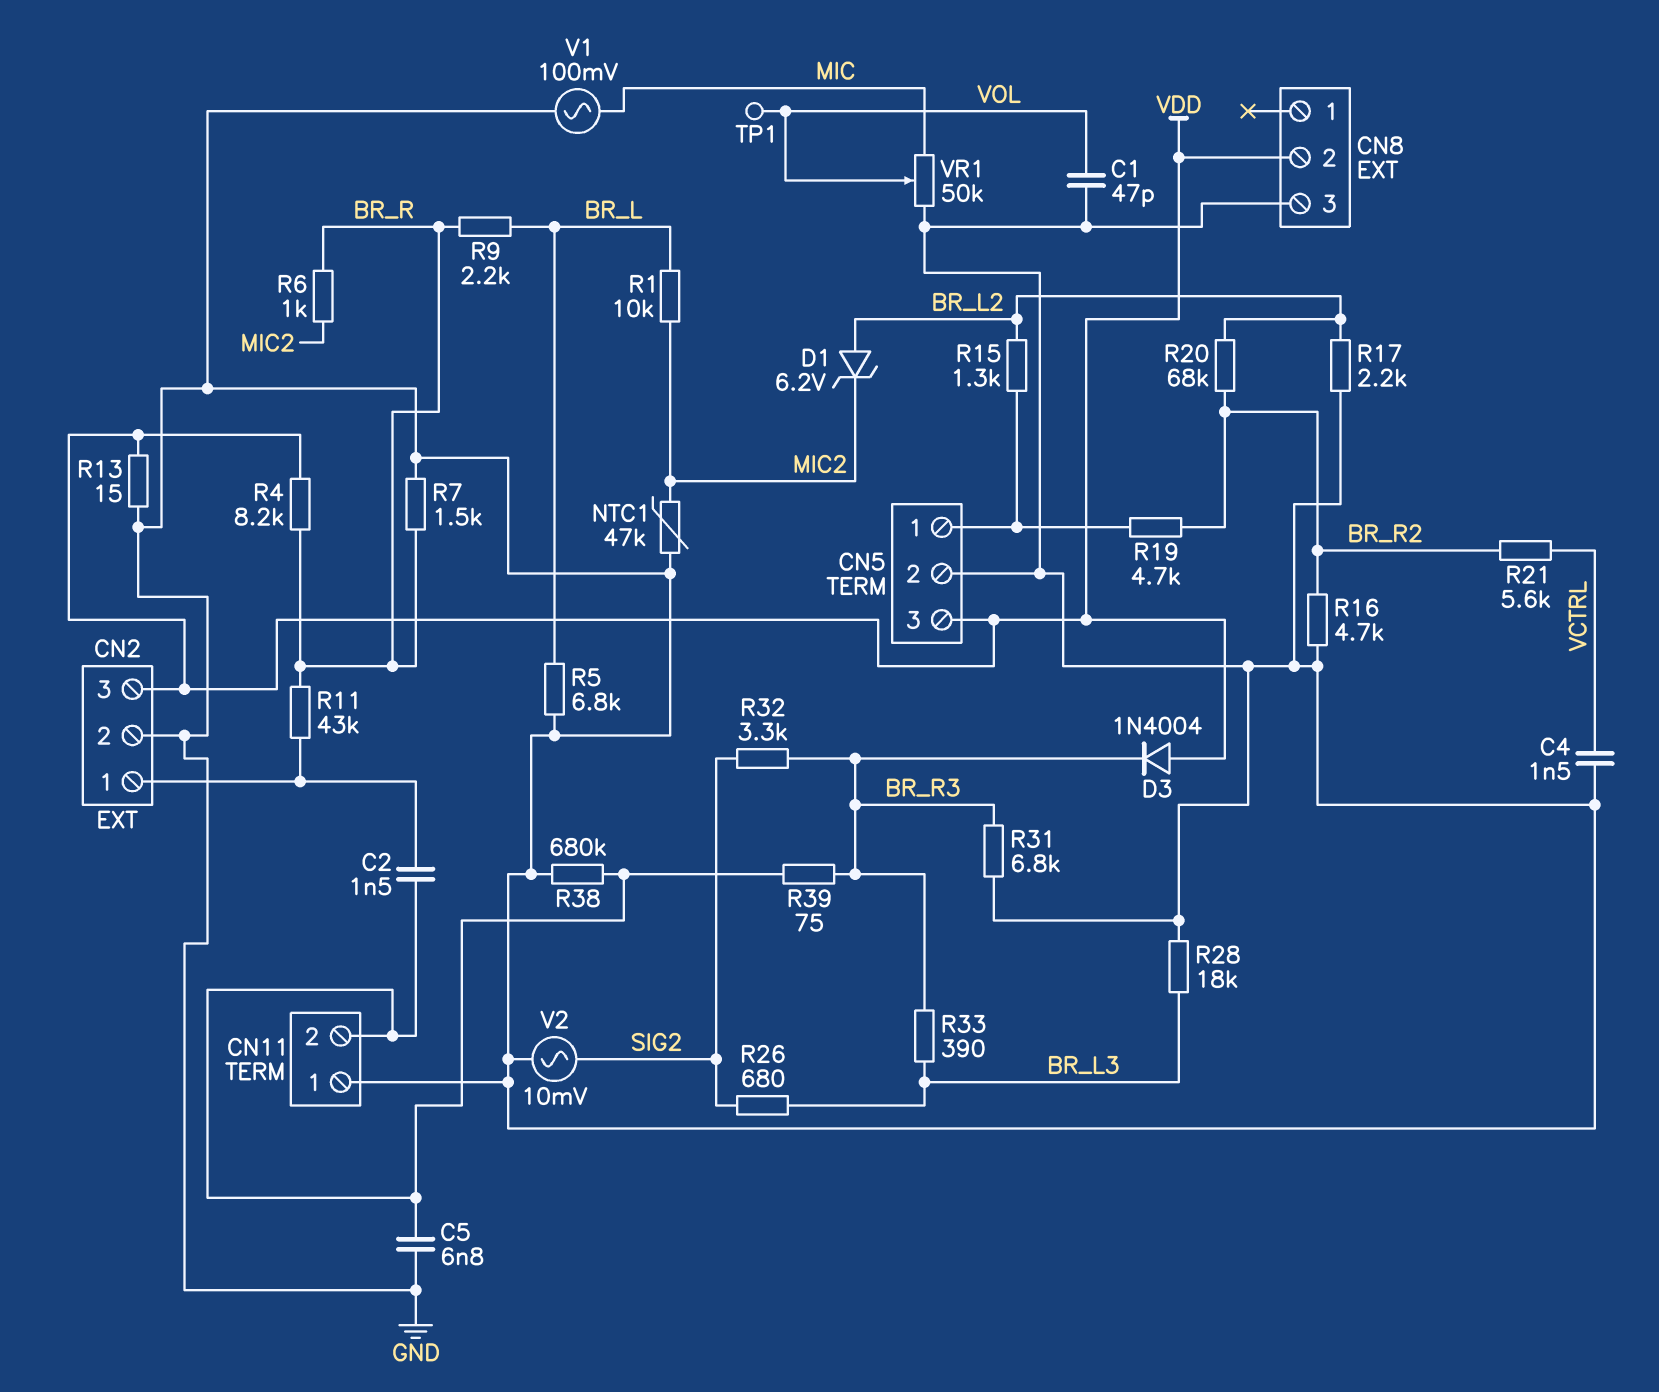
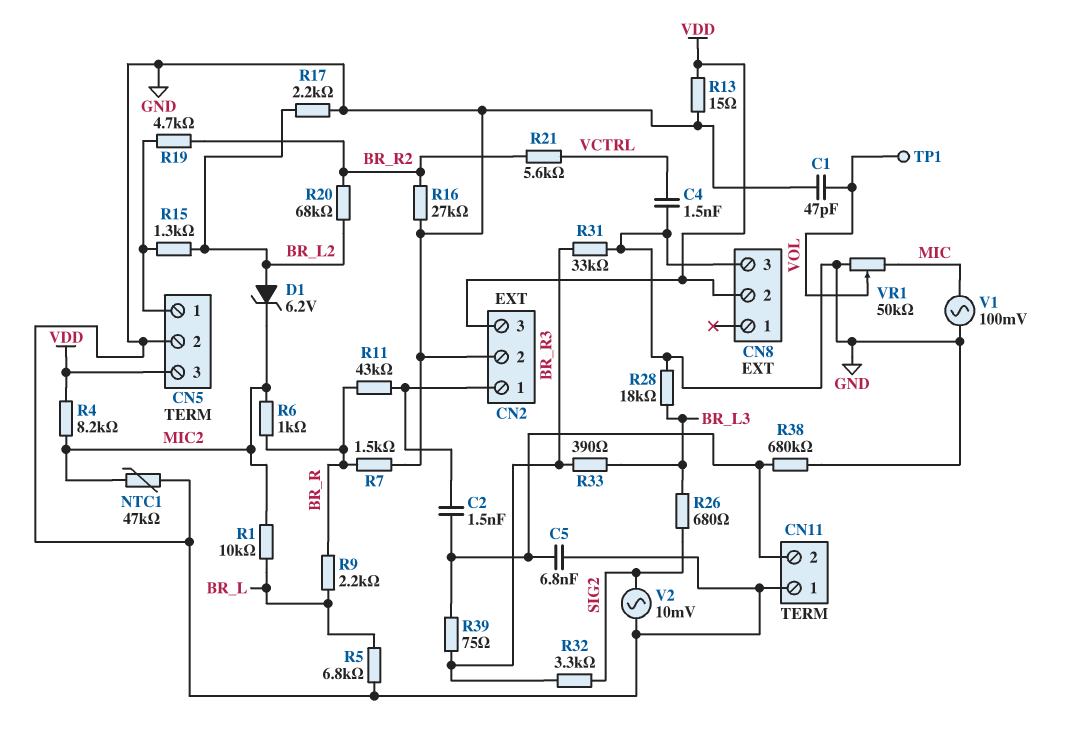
D3: diode 1N4004 (A VDD, K BR_R3) -> none
R4: 8.2k (BR_R, VDD) -> 8.2k (MIC2, VDD)
R16: 4.7k (BR_R2, GND) -> 27k (BR_R2, GND)
R31: 6.8k (BR_R3, GND) -> 33k (BR_R3, GND)

